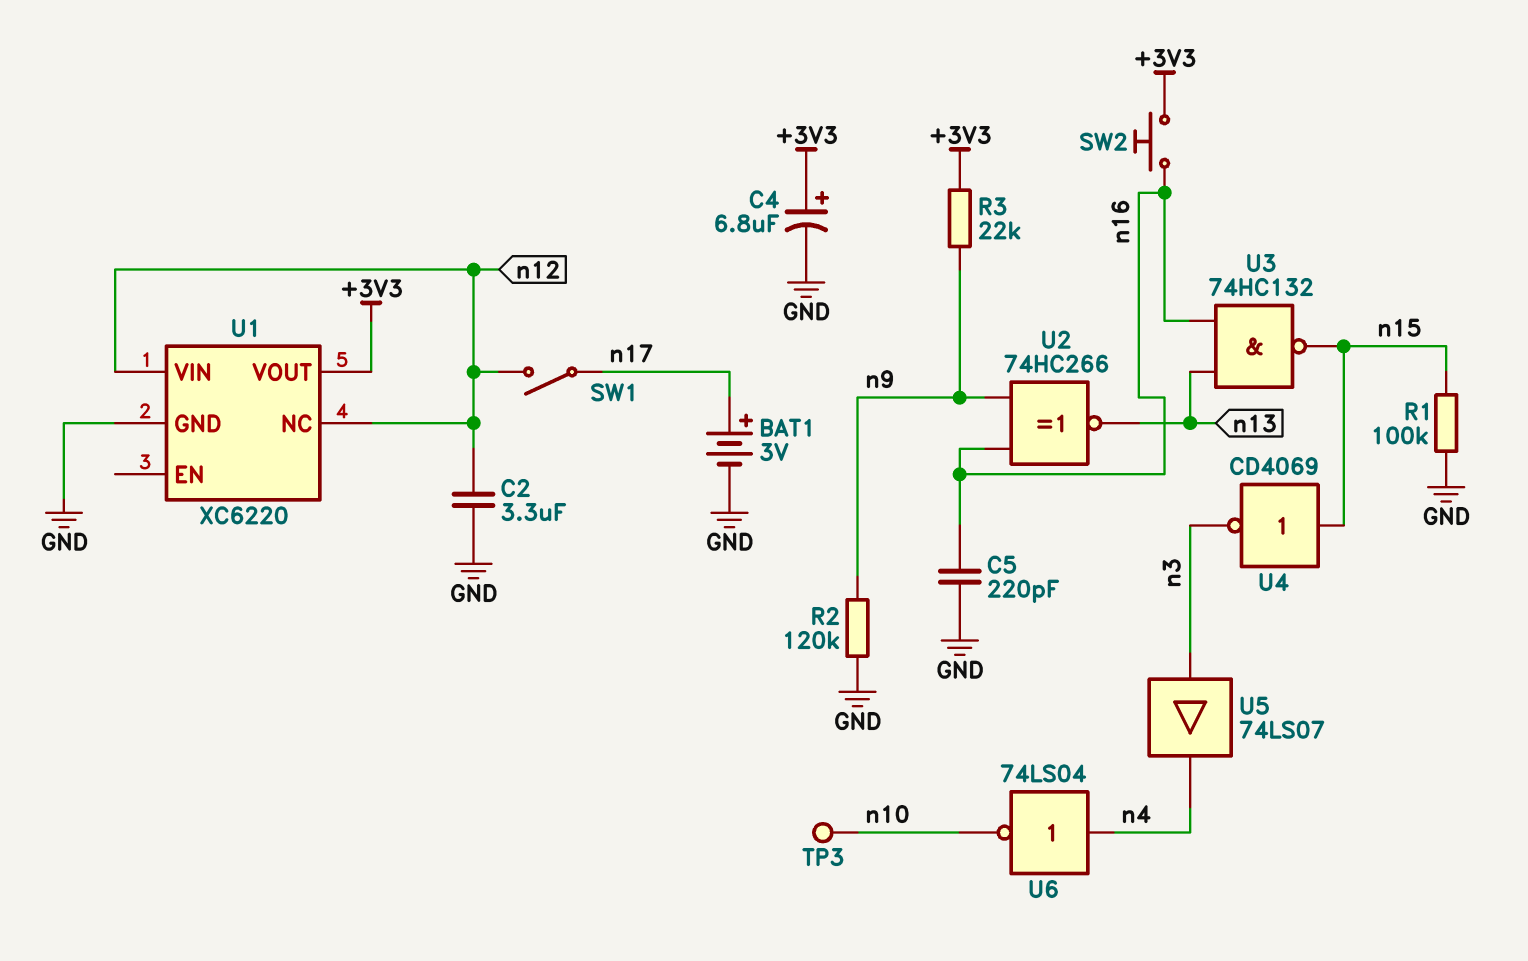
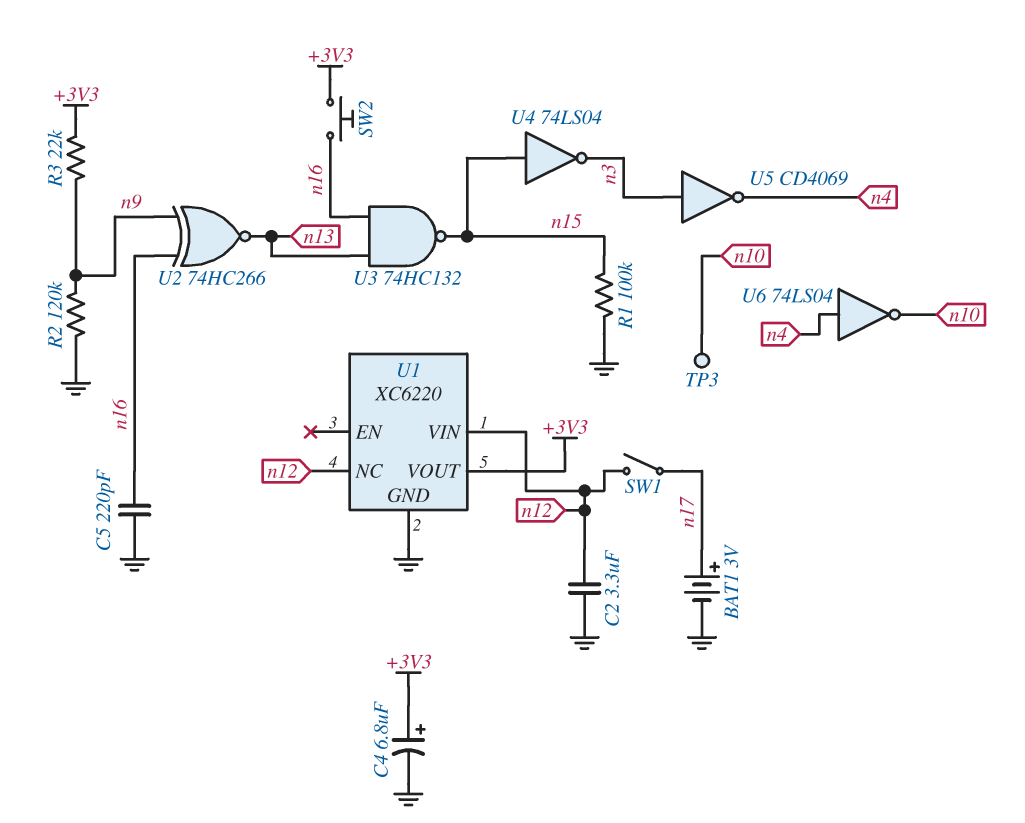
U4: NOT CD4069 (in n15, out n3) -> NOT 74LS04 (in n15, out n3)
U5: buffer 74LS07 (in n3, out n4) -> NOT CD4069 (in n3, out n4)

